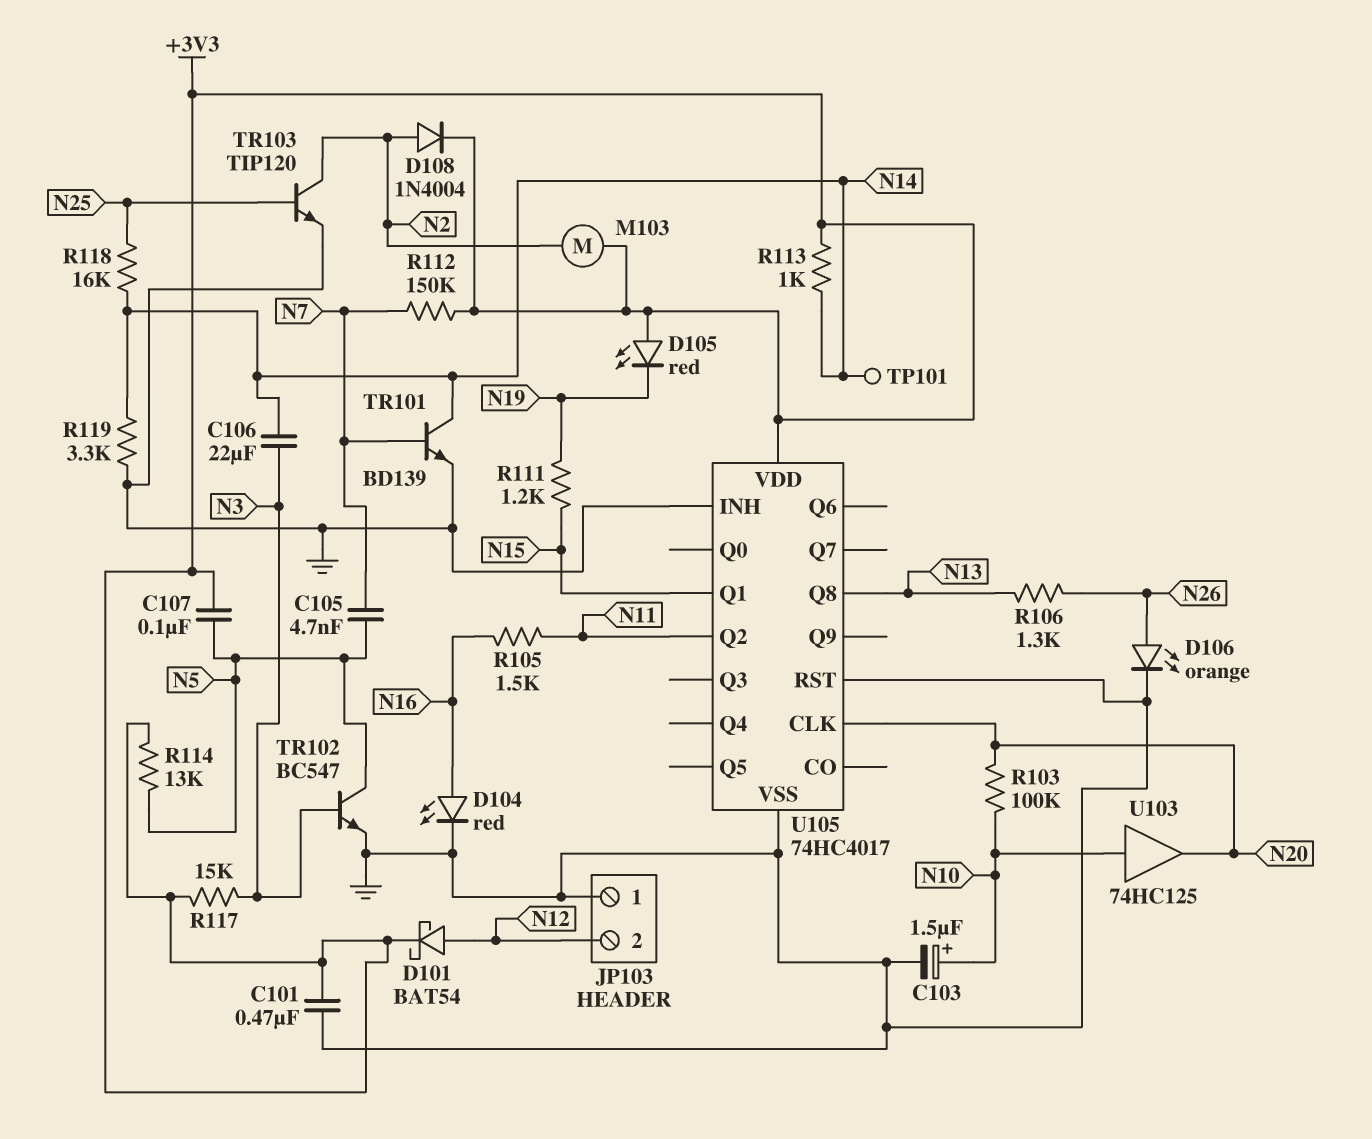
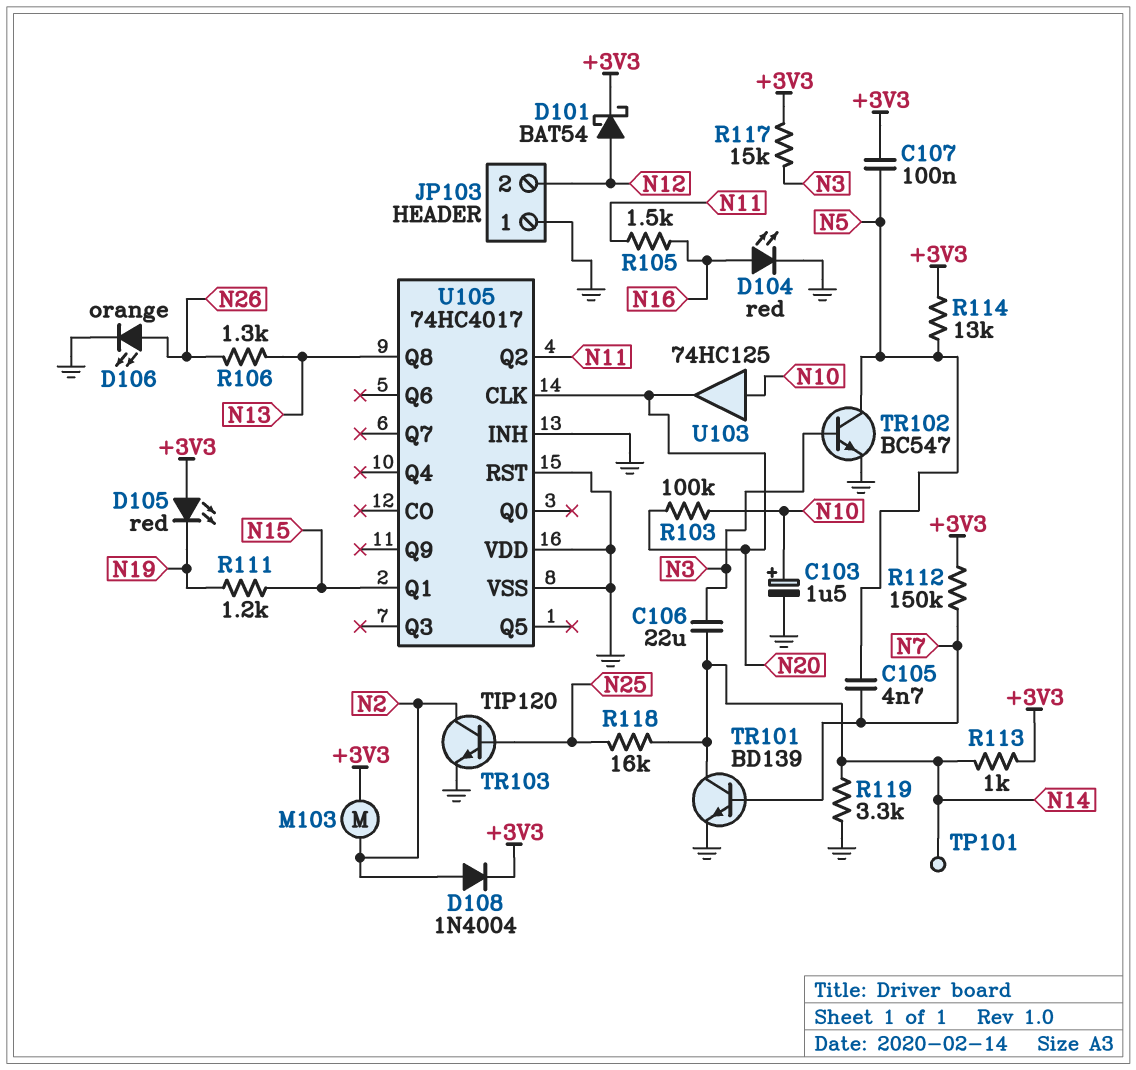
C101: 470nF (+3V3, GND) -> none
U105 pin VDD: +3V3 -> GND

